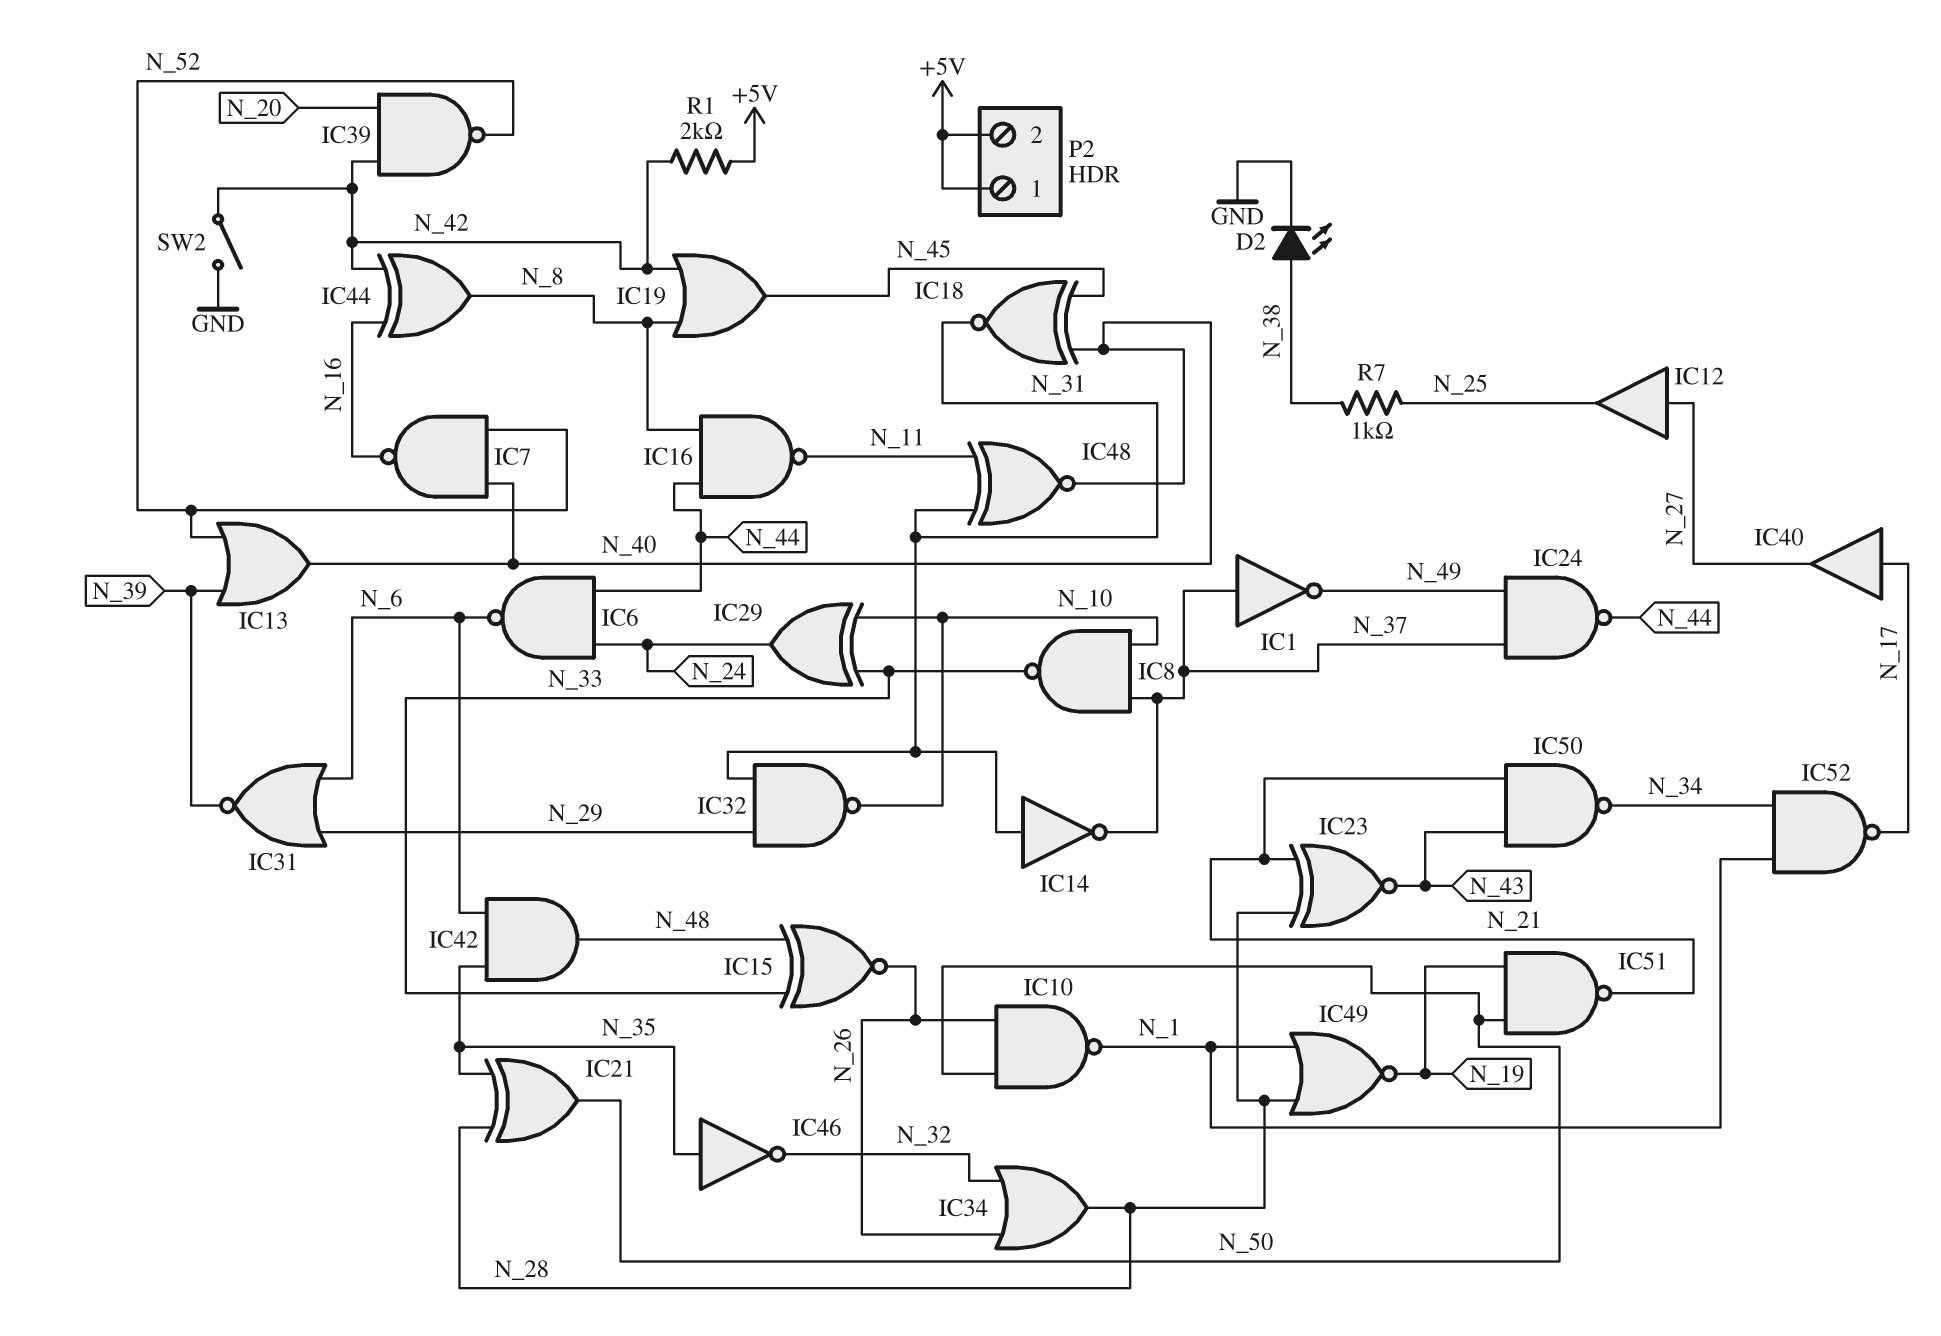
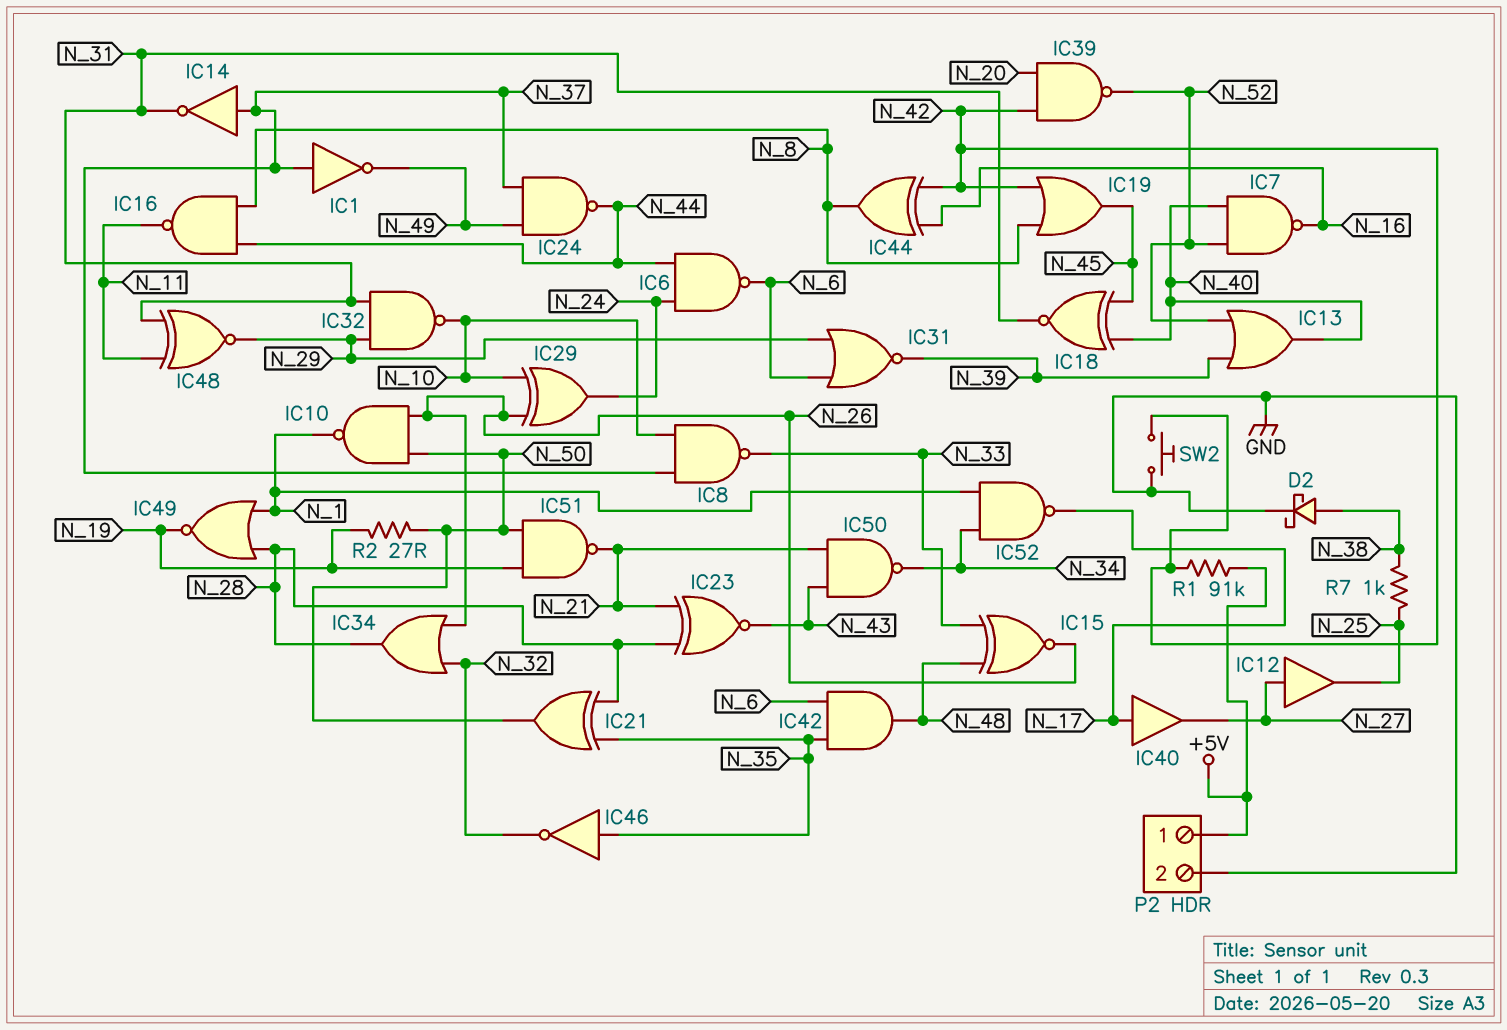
D2: LED (A N_38, K GND) -> schottky (A N_38, K GND)
IC14: NOT (in N_31, out N_37) -> NOT (in N_37, out N_31)
IC29: XOR (in N_10, in N_33, out N_24) -> XOR (in N_10, in N_26, out N_24)
IC48: XNOR (in N_11, in N_31, out N_40) -> XNOR (in N_11, in N_31, out N_29)
P2 pin 2: +5V -> GND
R1: 2k (+5V, N_42) -> 91k (+5V, N_42)
R2: none -> 27 (N_19, N_50)
SW2: switch (GND, N_42) -> button (GND, N_42)

